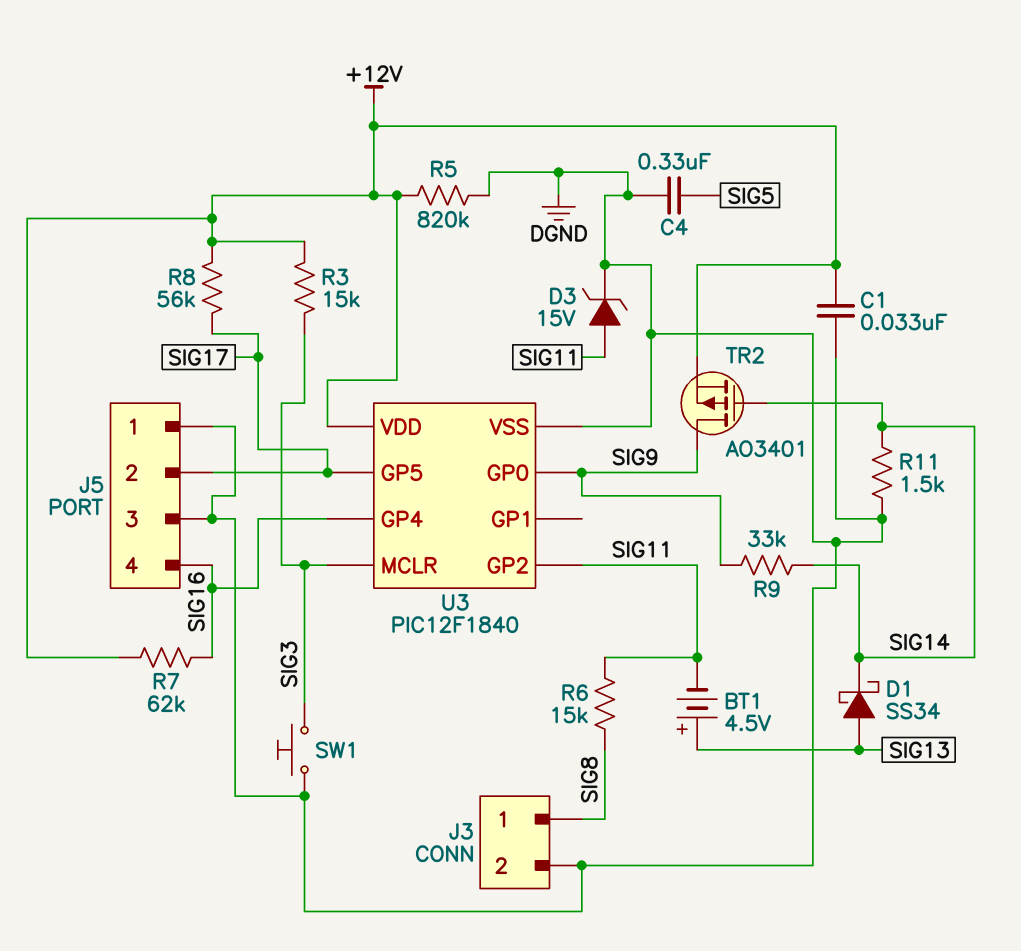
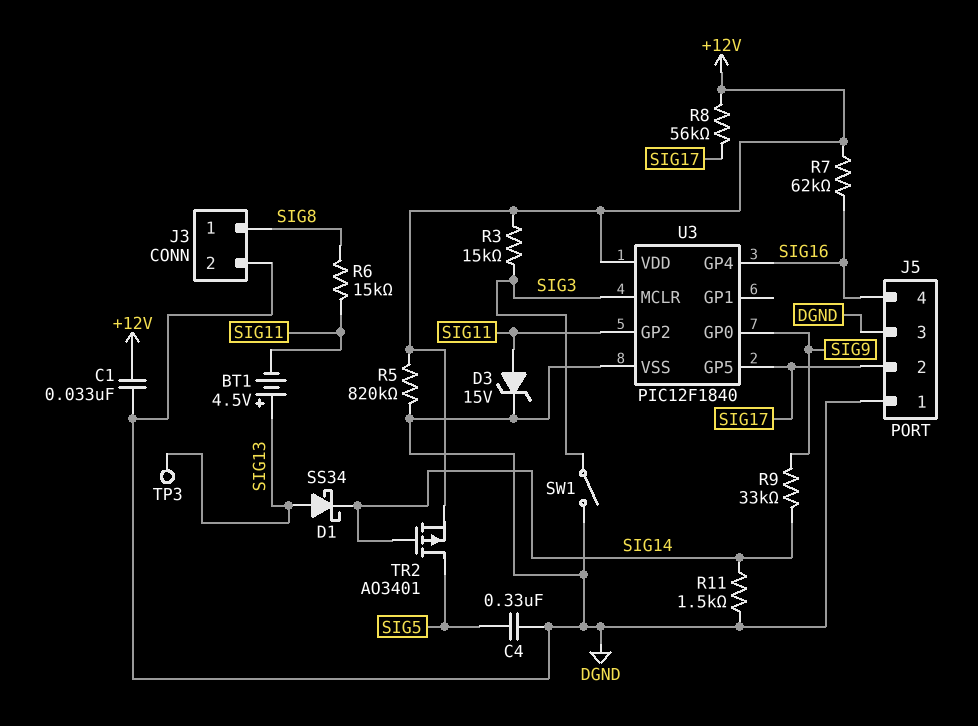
SW1: button (DGND, SIG3) -> switch (DGND, SIG3)
TP3: none -> test point (SIG13)
TR2: PMOS AO3401 (G SIG14, D SIG9, S +12V) -> PMOS AO3401 (G SIG14, D SIG5, S +12V)

